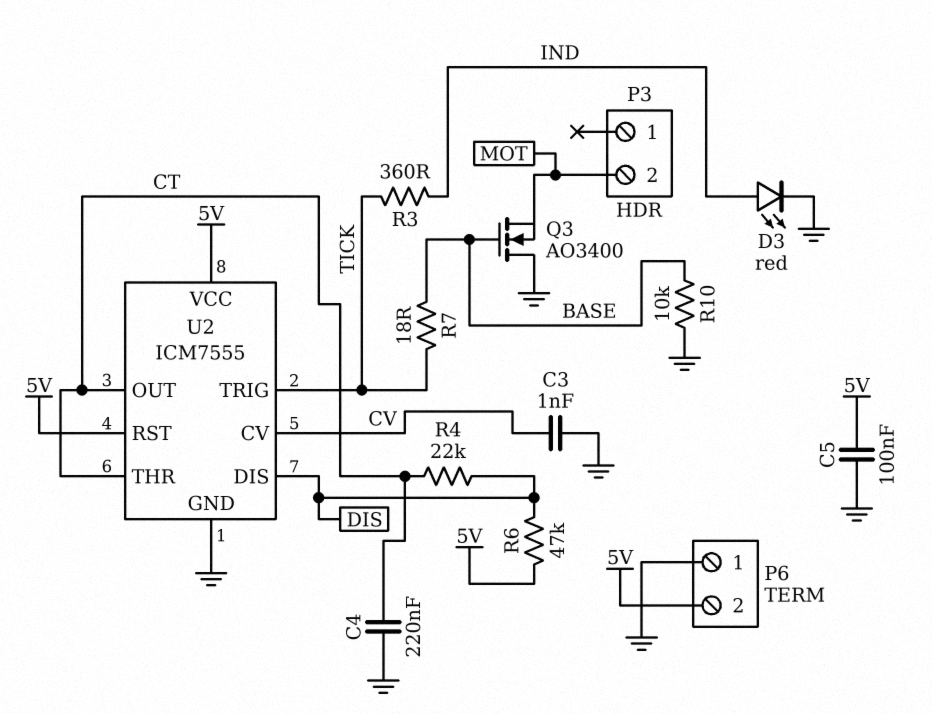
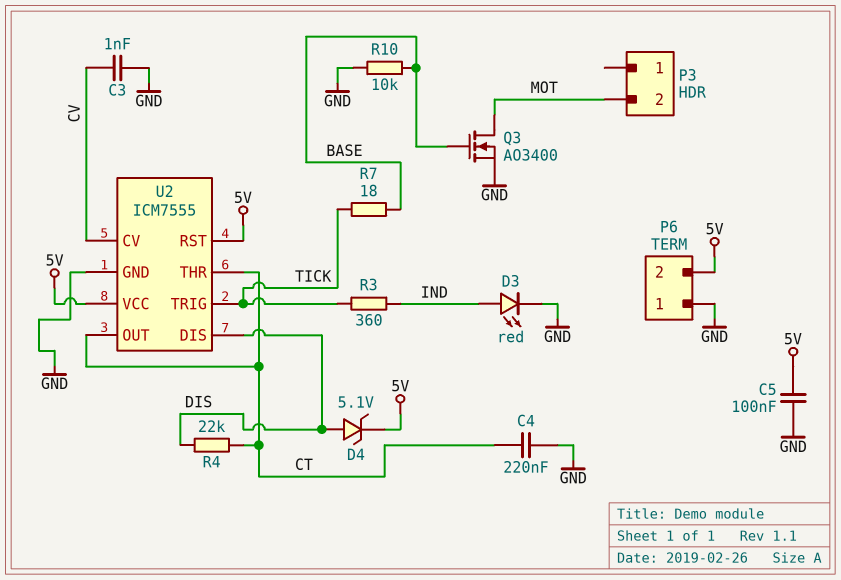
D4: none -> zener 5.1V (A DIS, K 5V)
Q3: NMOS AO3400 (G BASE, D GND, S MOT) -> NMOS AO3400 (G BASE, D MOT, S GND)
R6: 47k (5V, DIS) -> none

